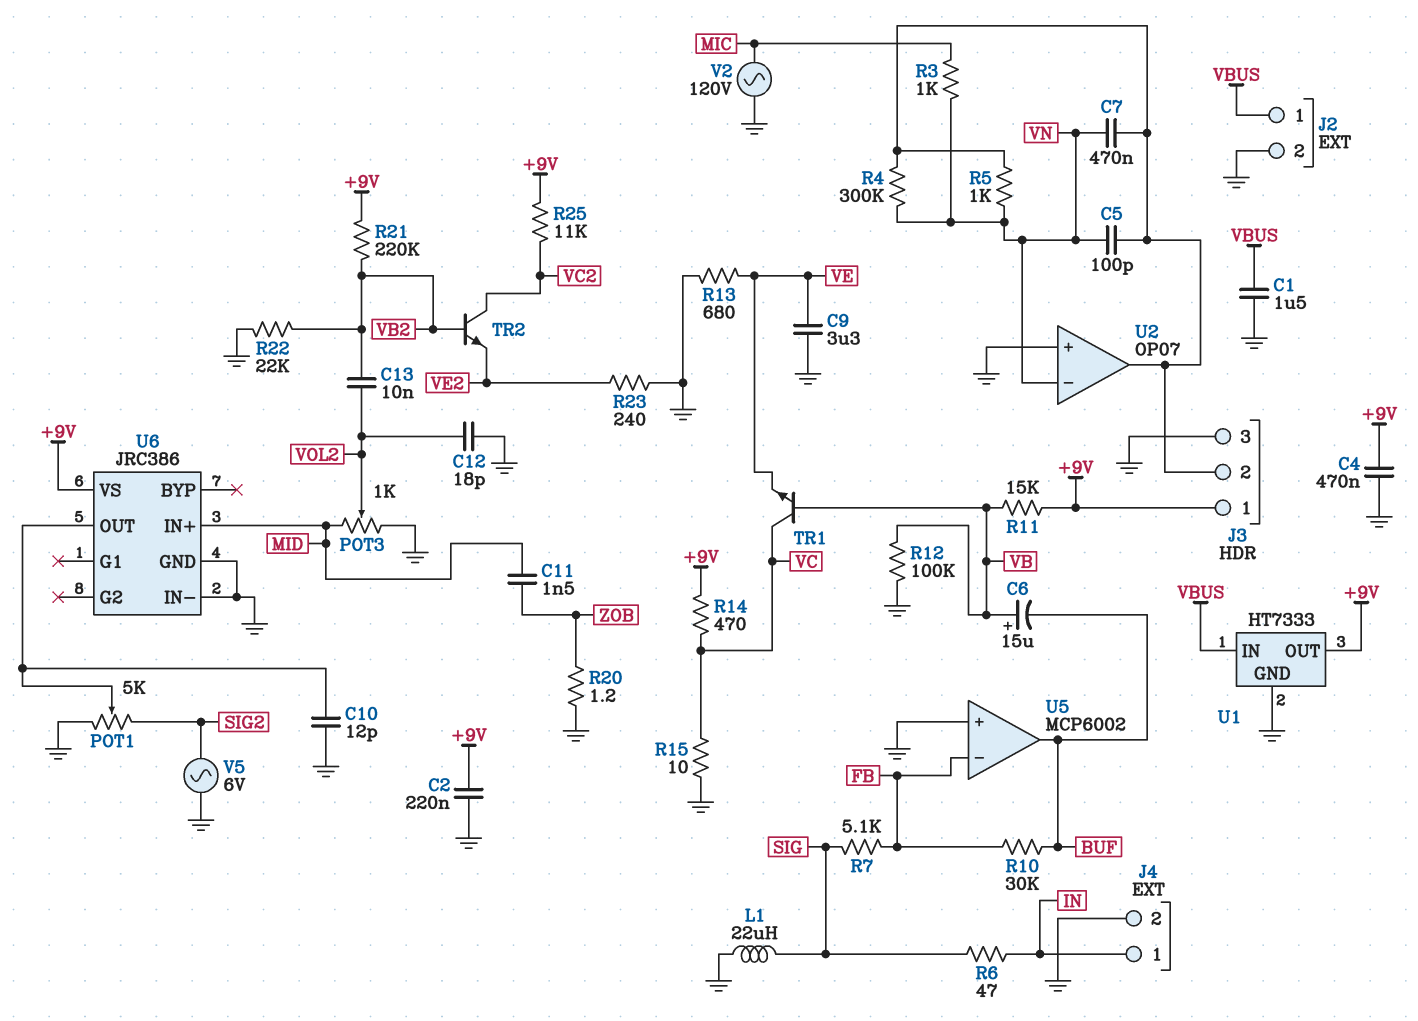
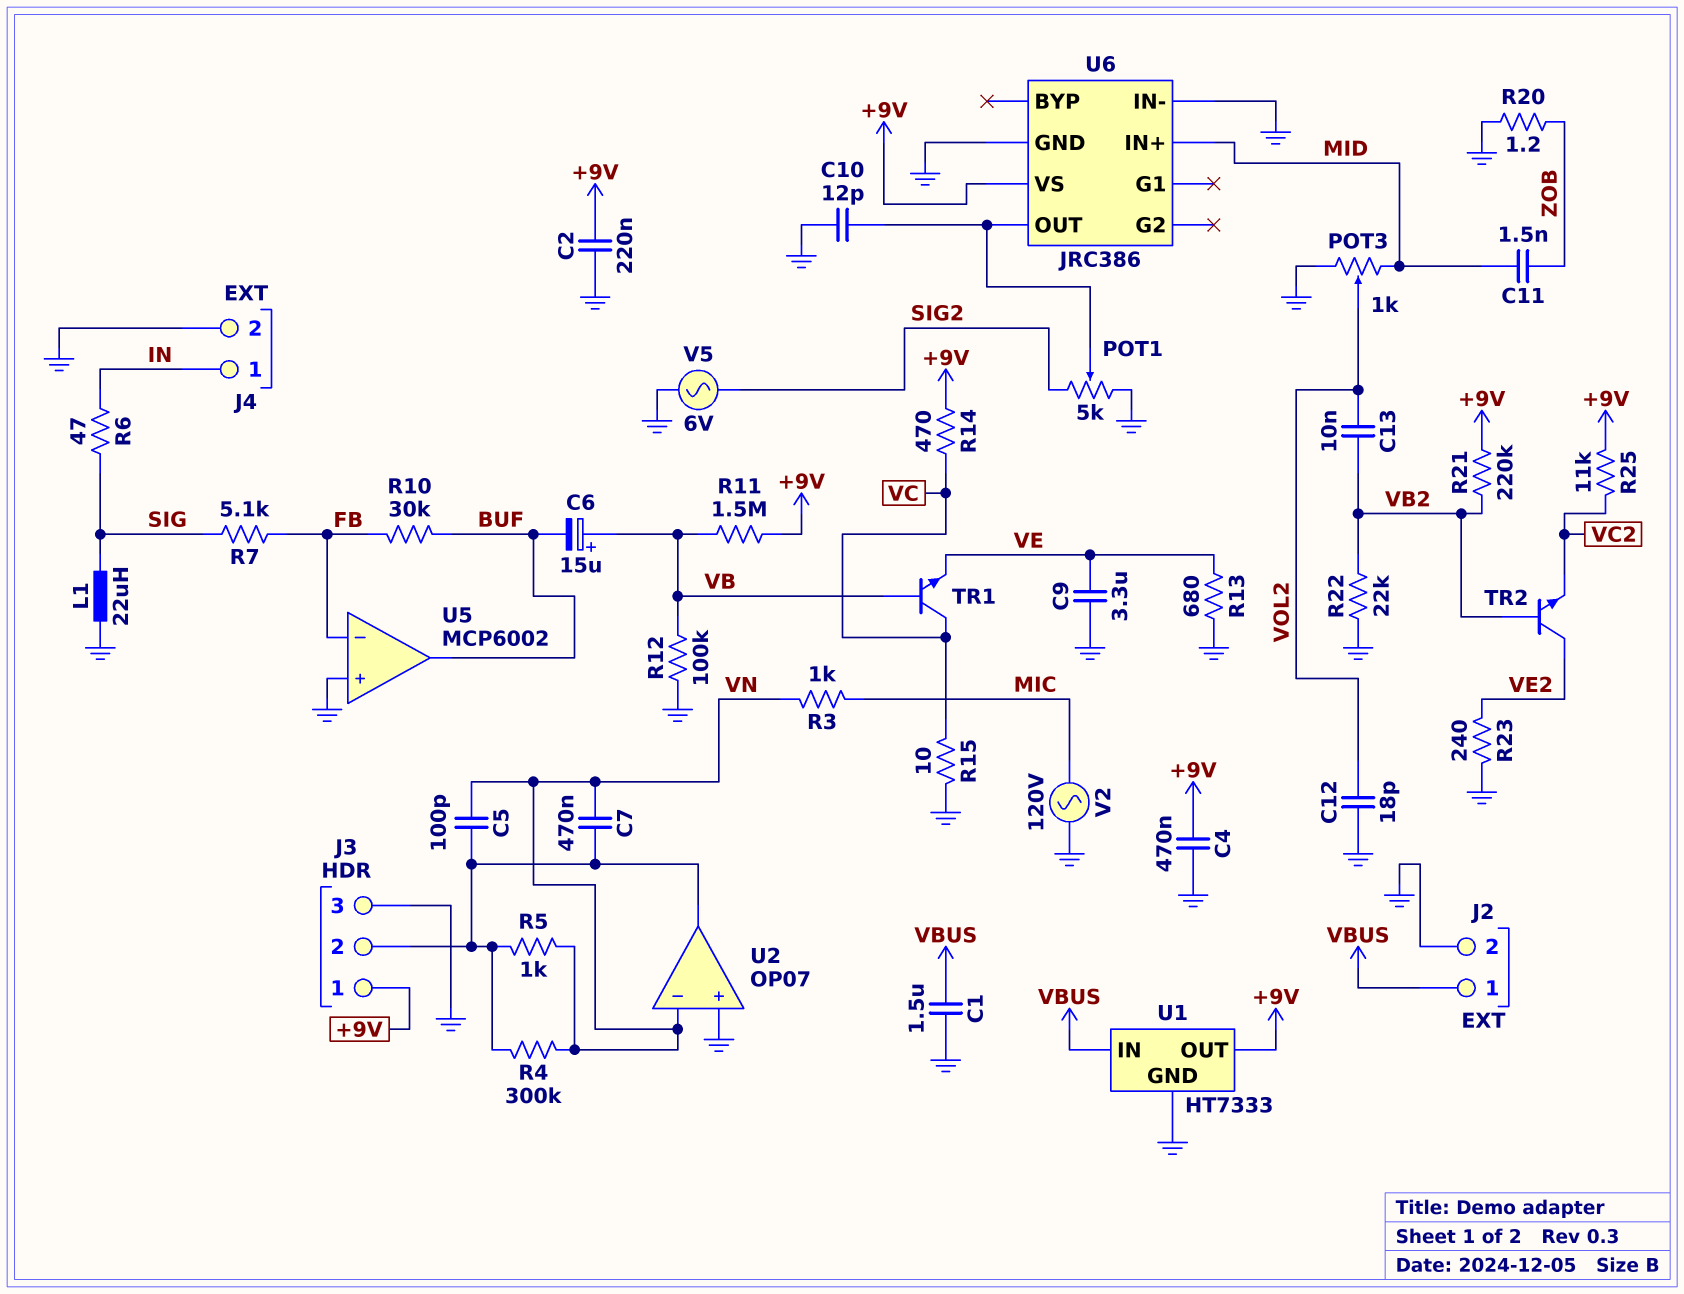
R11: 15k (+9V, VB) -> 1.5M (+9V, VB)
TR2: NPN (B VB2, C VC2, E VE2) -> NPN (B VB2, C VE2, E VC2)

